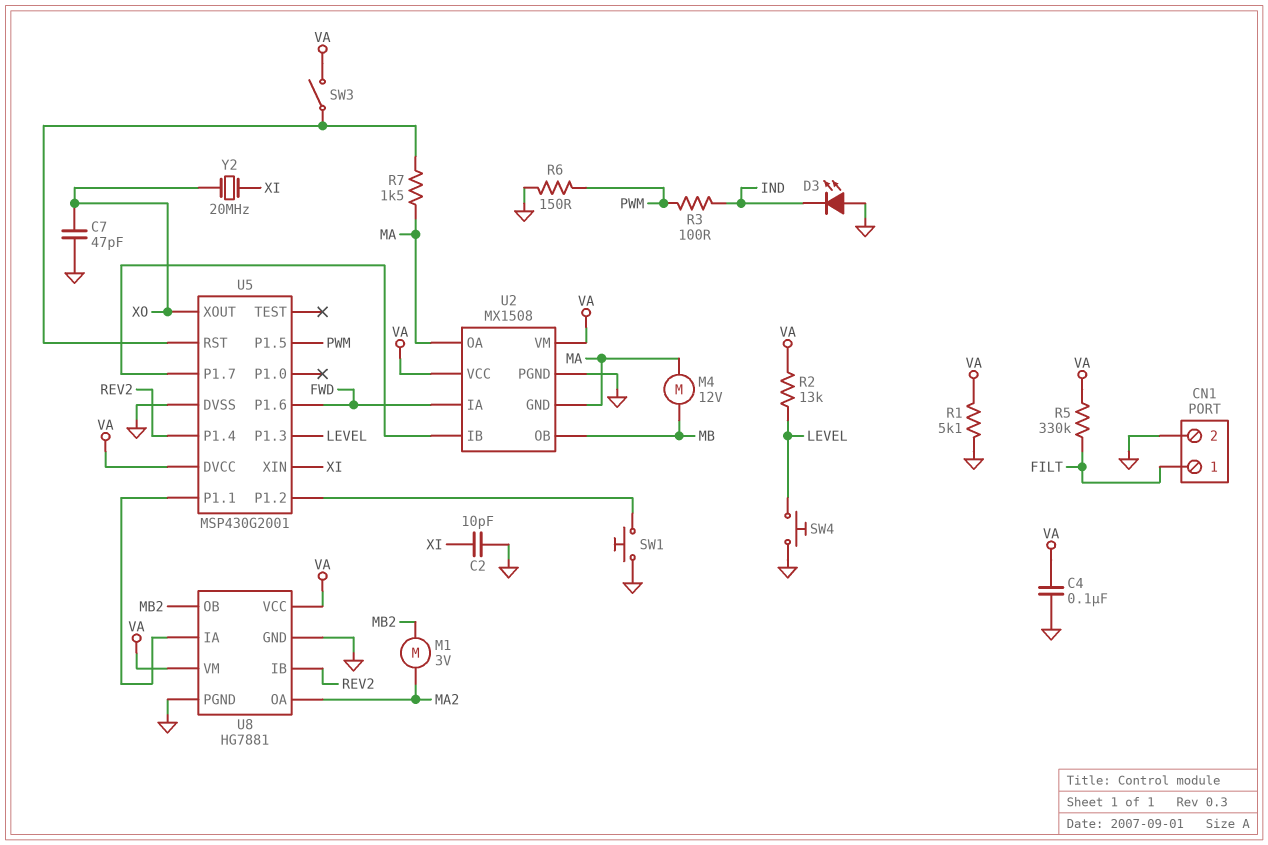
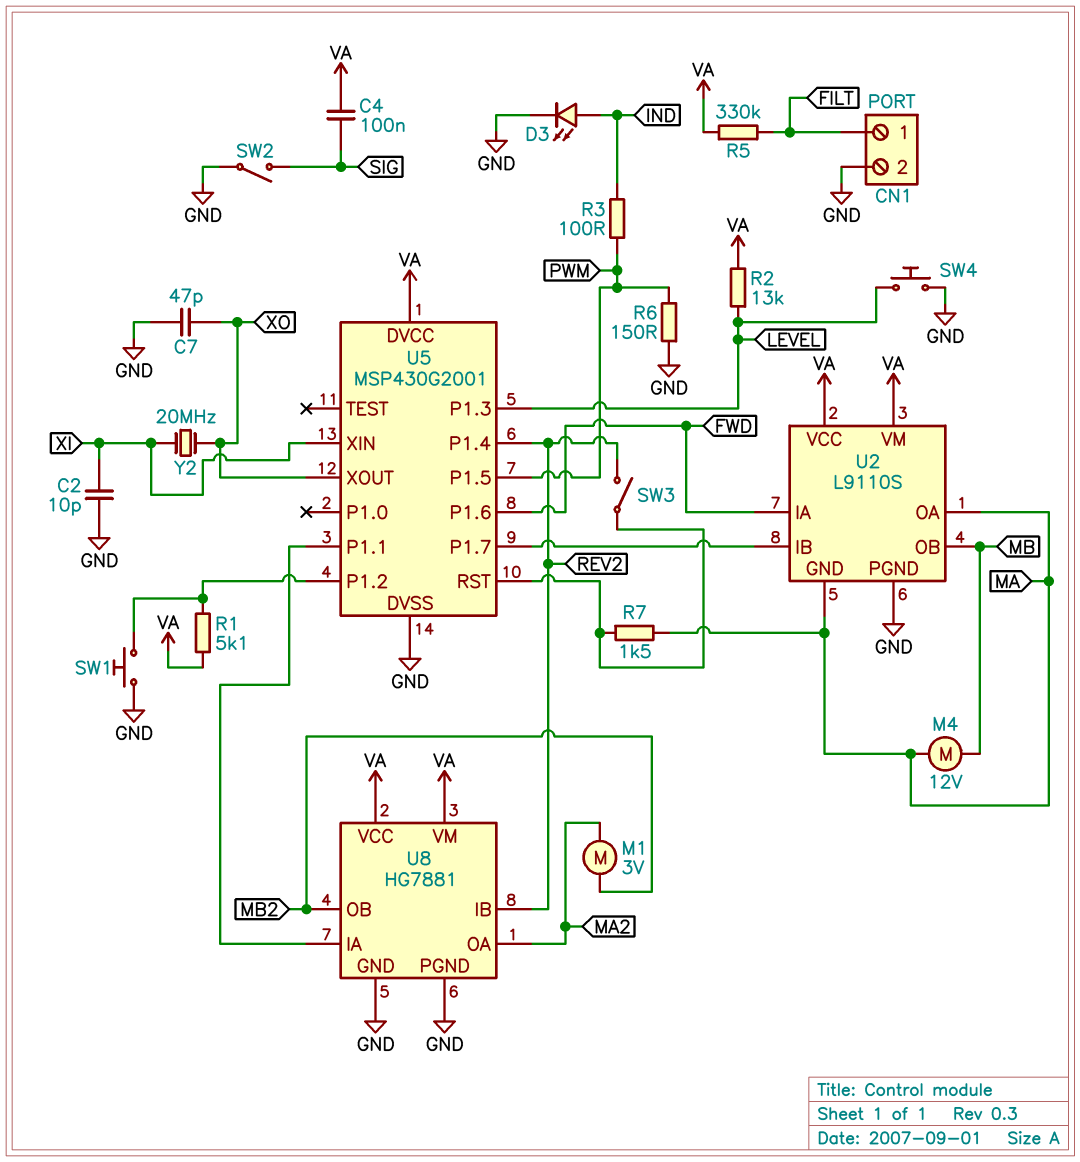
C4: 100nF (GND, VA) -> 100nF (SIG, VA)
D3: LED (A GND, K IND) -> LED (A IND, K GND)
R1: 5.1k (GND, VA) -> 5.1k (U5/P1.2, VA)
SW2: none -> switch (GND, SIG)
SW3: switch (U5/RST, VA) -> switch (REV2, U5/RST)
U2: MX1508 -> L9110S

